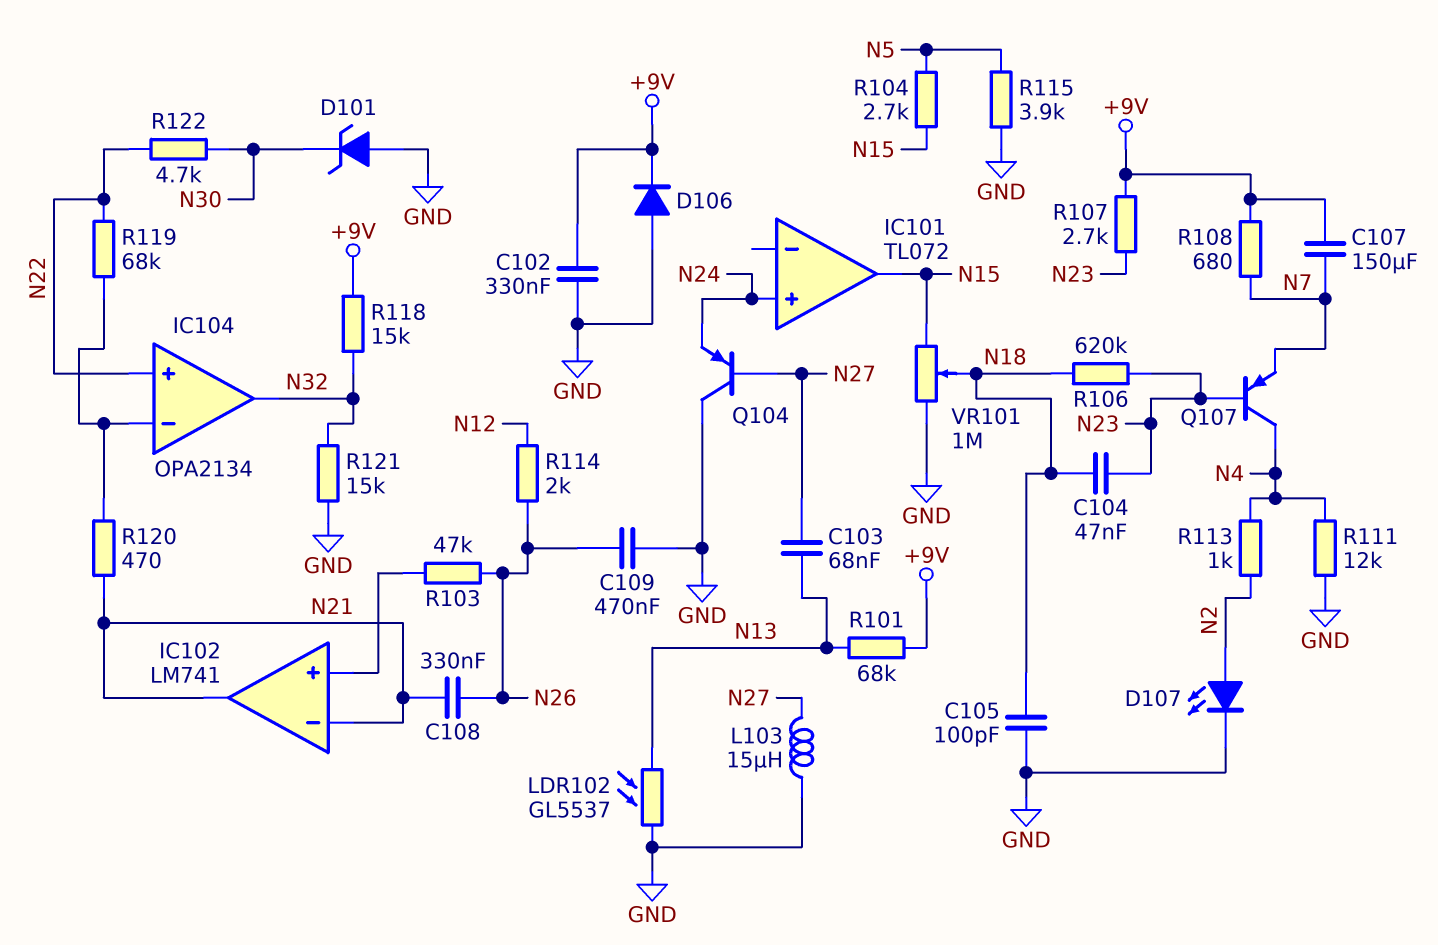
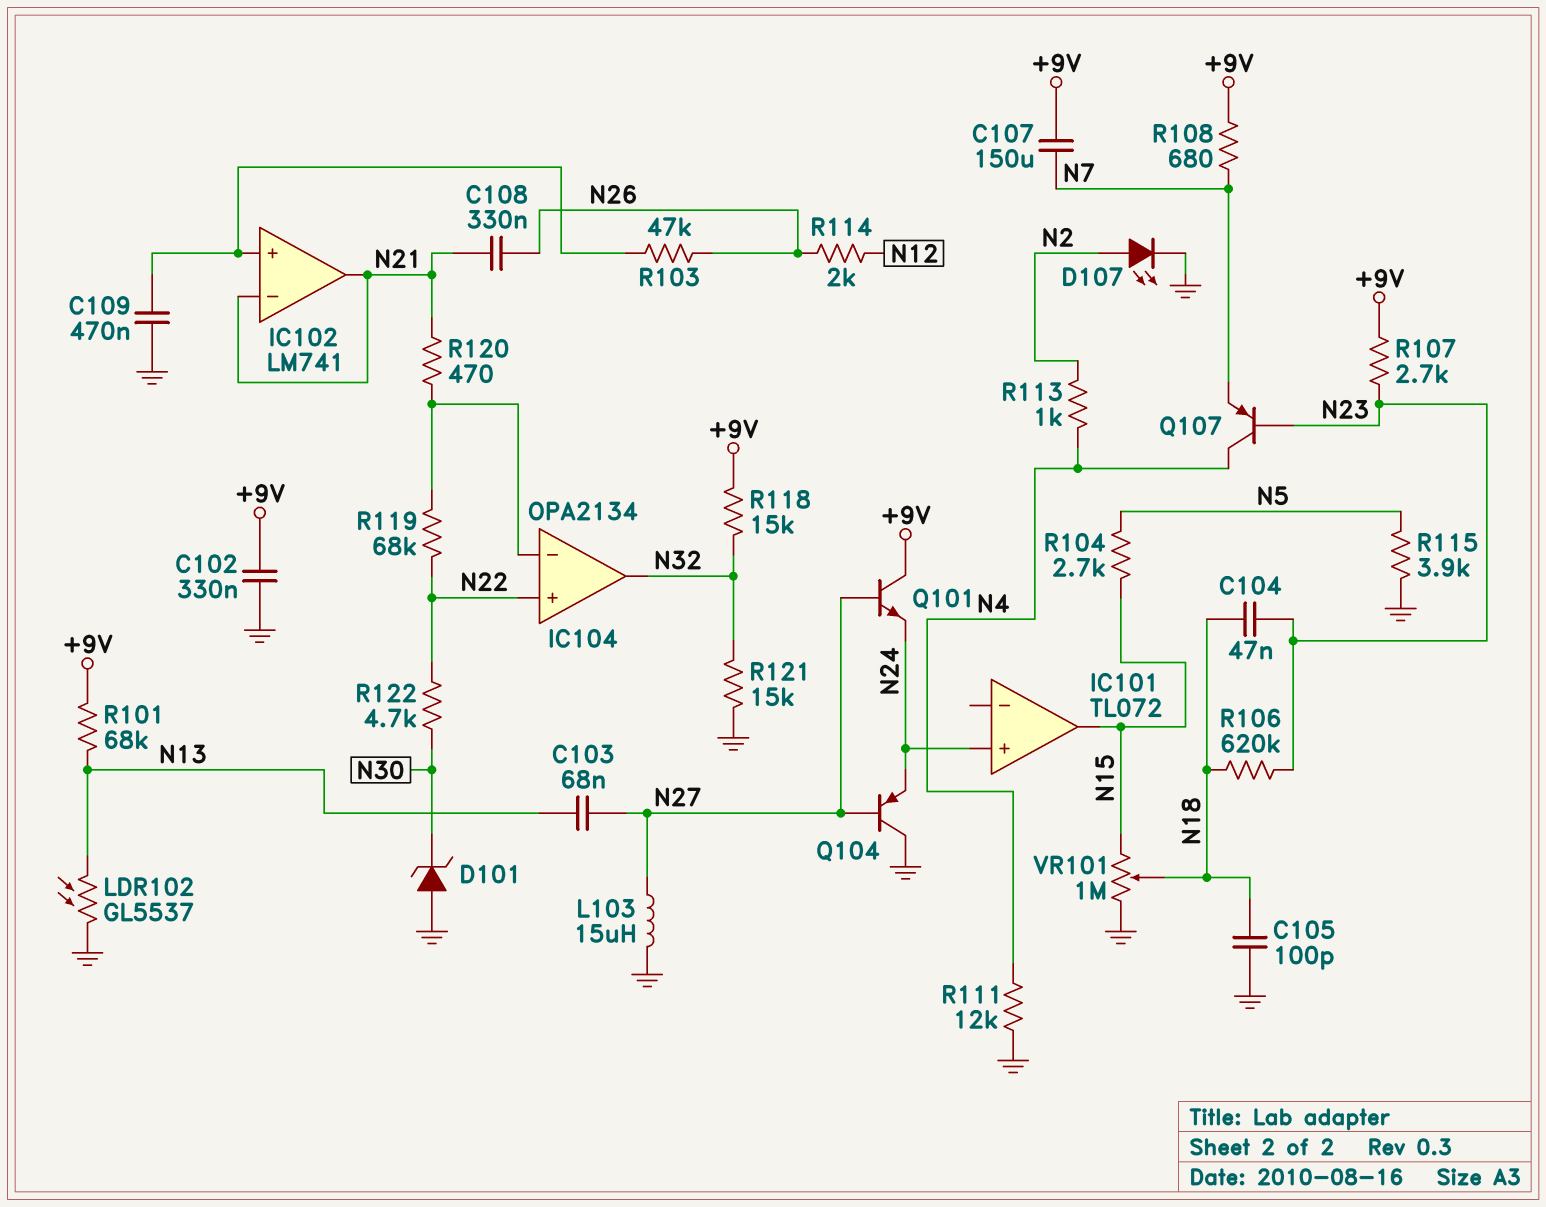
C109: 470nF (GND, N26) -> 470nF (GND, IC102/in+)
D106: diode (A GND, K +9V) -> none
Q101: none -> NPN (B N27, C +9V, E N24)

